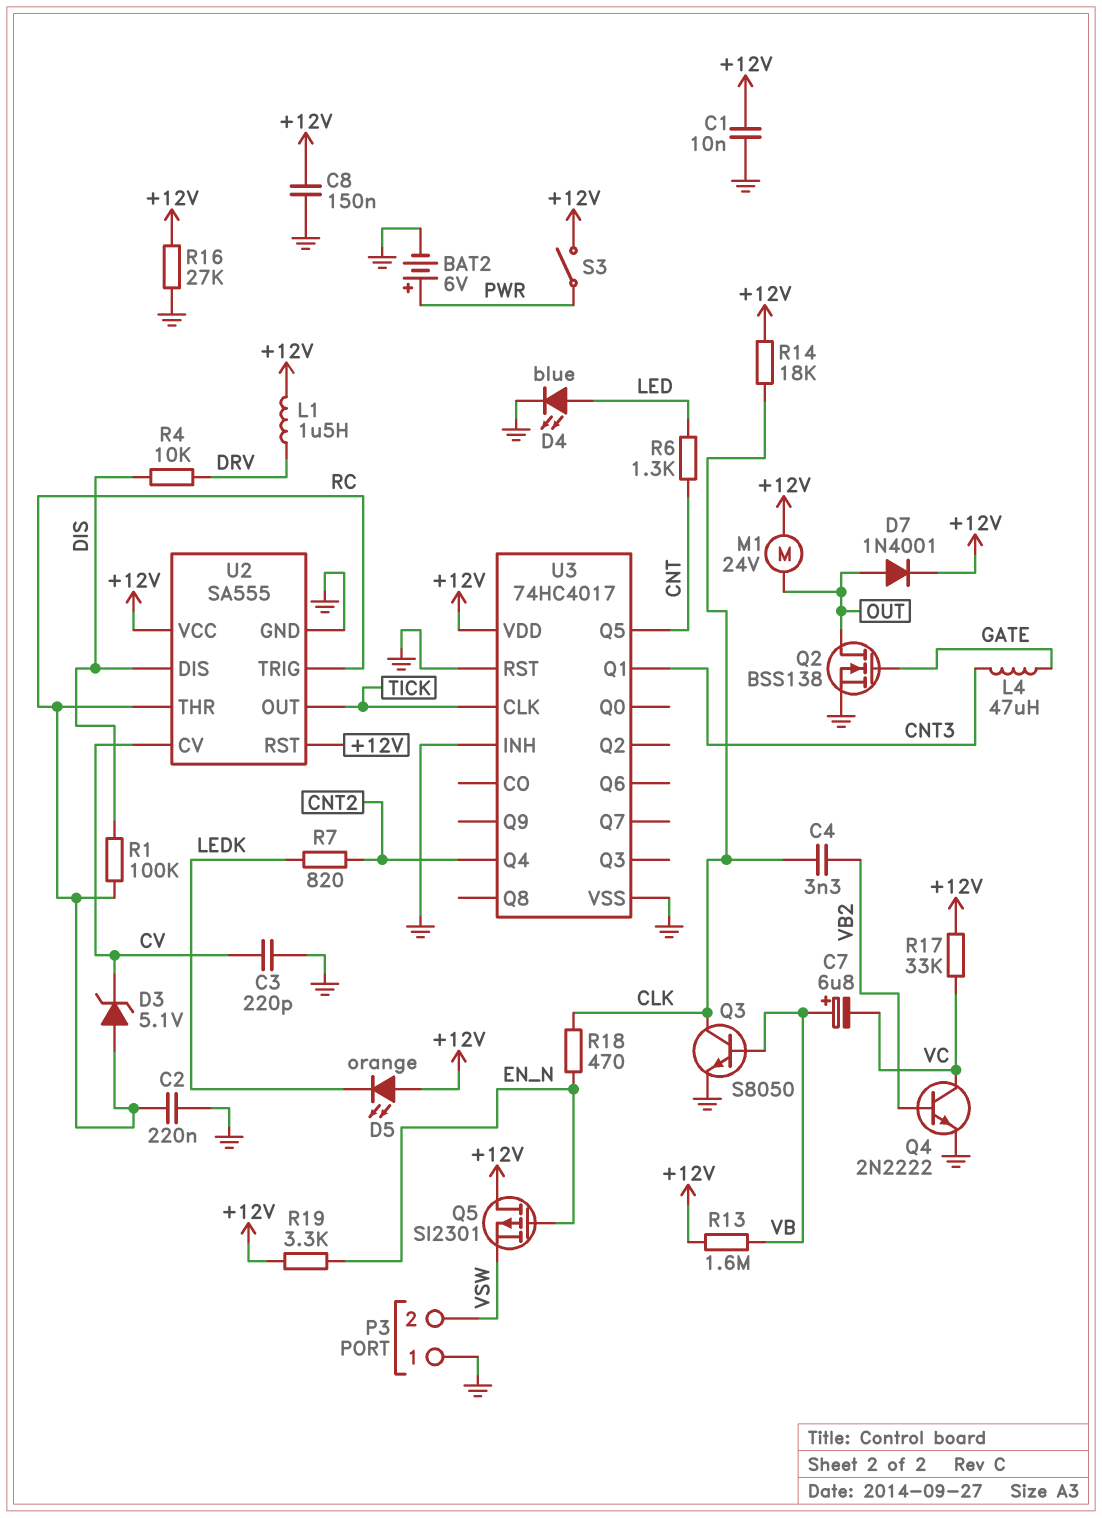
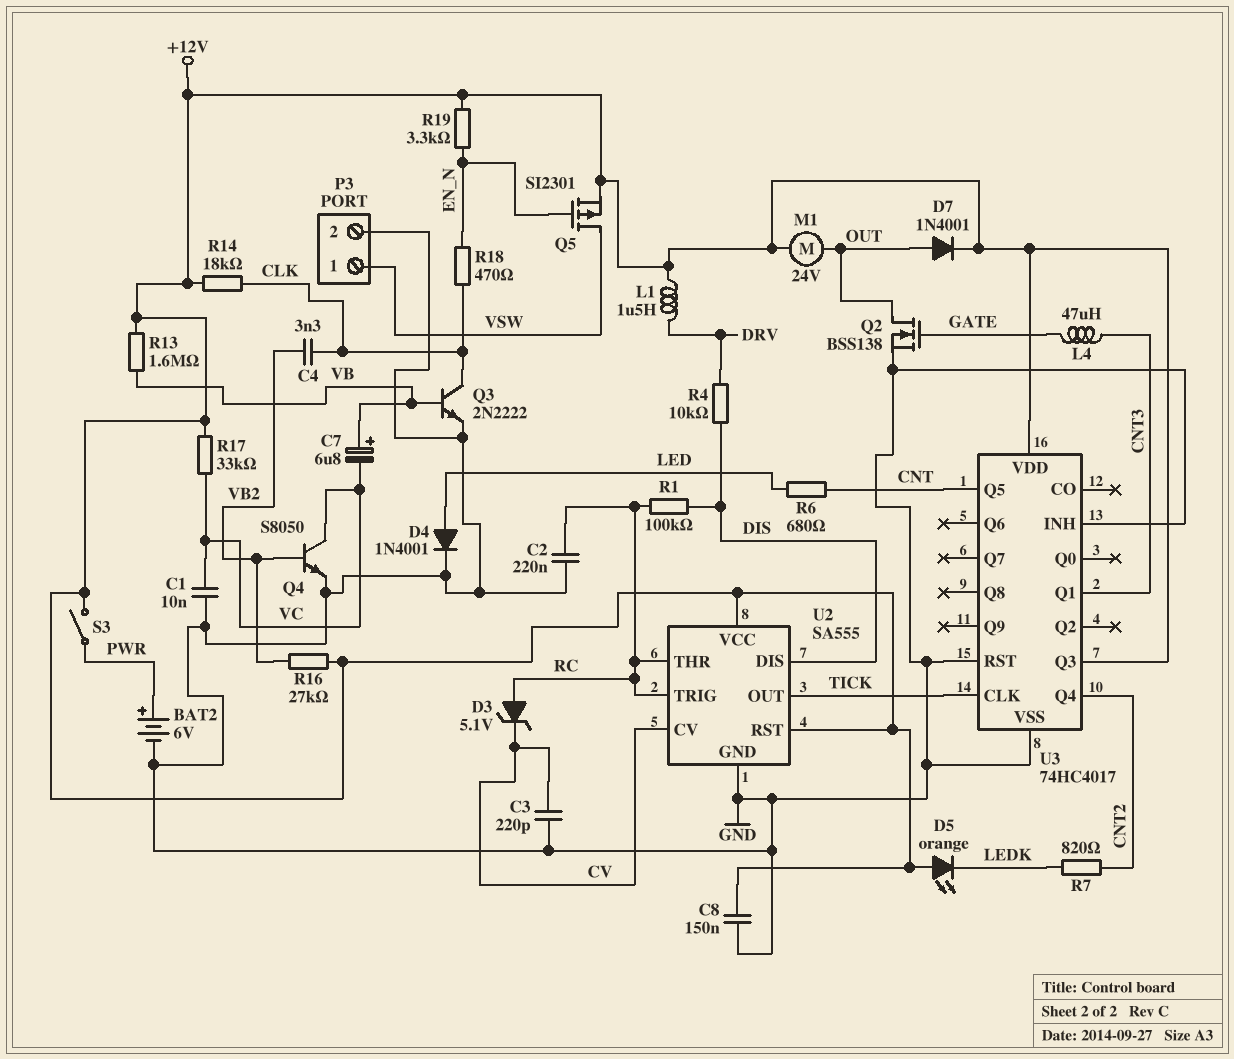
C1: 10nF (+12V, GND) -> 10nF (GND, VC)
D4: LED blue (A LED, K GND) -> diode 1N4001 (A LED, K GND)
P3 pin 1: GND -> VSW
P3 pin 2: VSW -> GND
Q3: NPN S8050 (B VB, C CLK, E GND) -> NPN 2N2222 (B VB, C CLK, E GND)
Q4: NPN 2N2222 (B VB2, C VC, E GND) -> NPN S8050 (B VB2, C VC, E GND)
Q5: PMOS SI2301 (G EN_N, D +12V, S VSW) -> PMOS SI2301 (G EN_N, D VSW, S +12V)
R6: 1.3k (CNT, LED) -> 680 (CNT, LED)
R16: 27k (+12V, GND) -> 27k (+12V, VB2)
U3 pin Q3: none -> +12V

